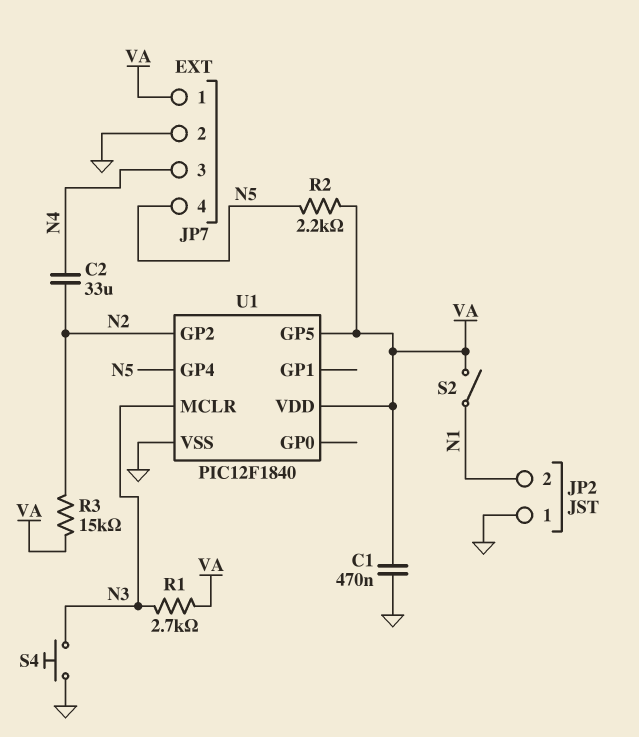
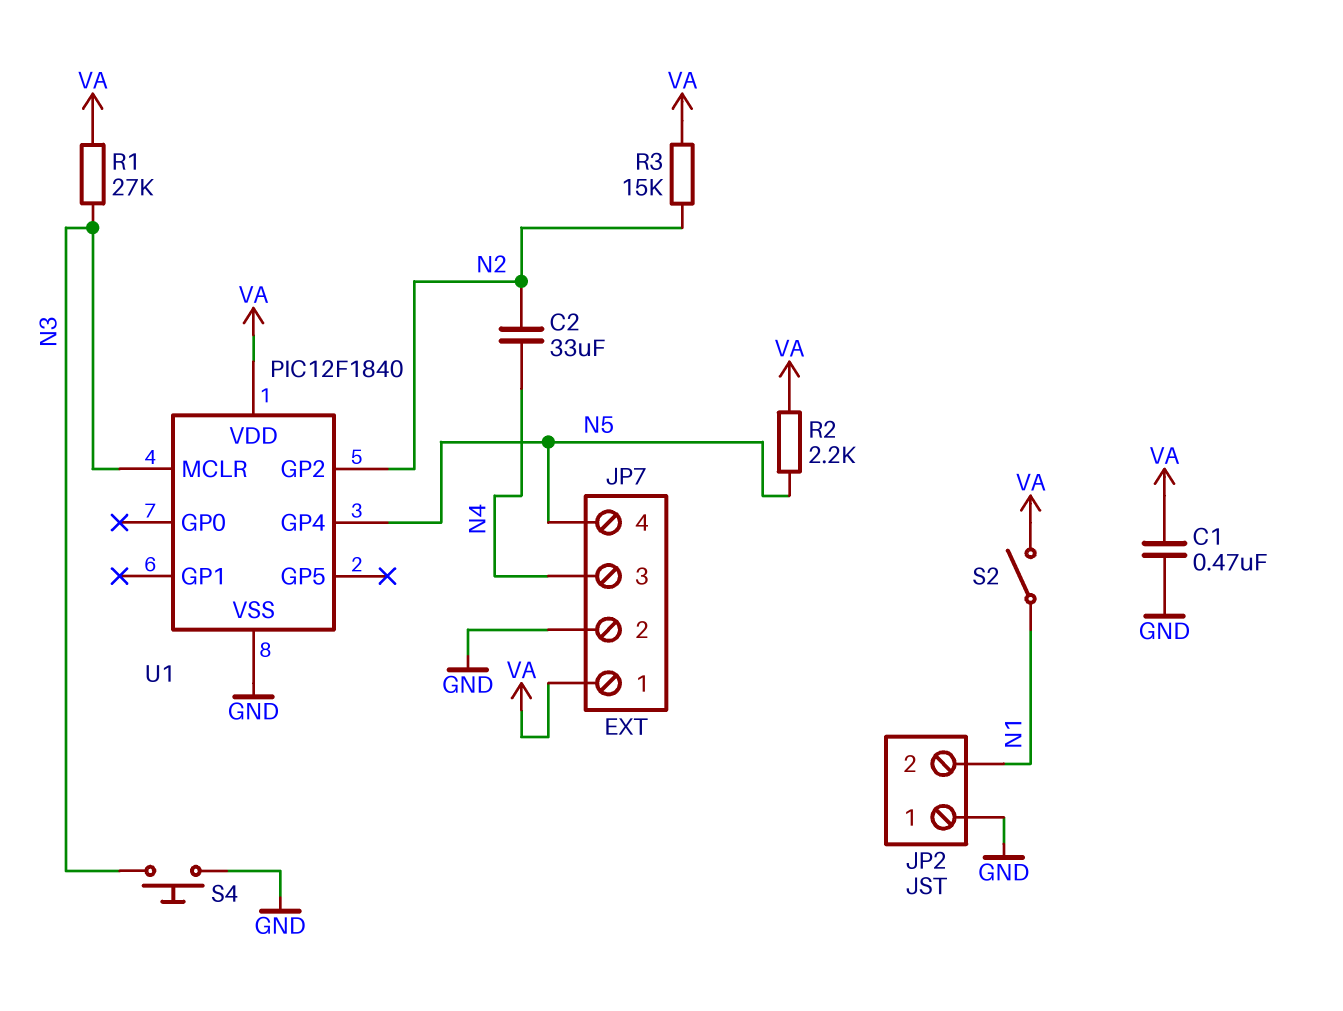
R1: 2.7k (N3, VA) -> 27k (N3, VA)
U1 pin GP5: VA -> none

